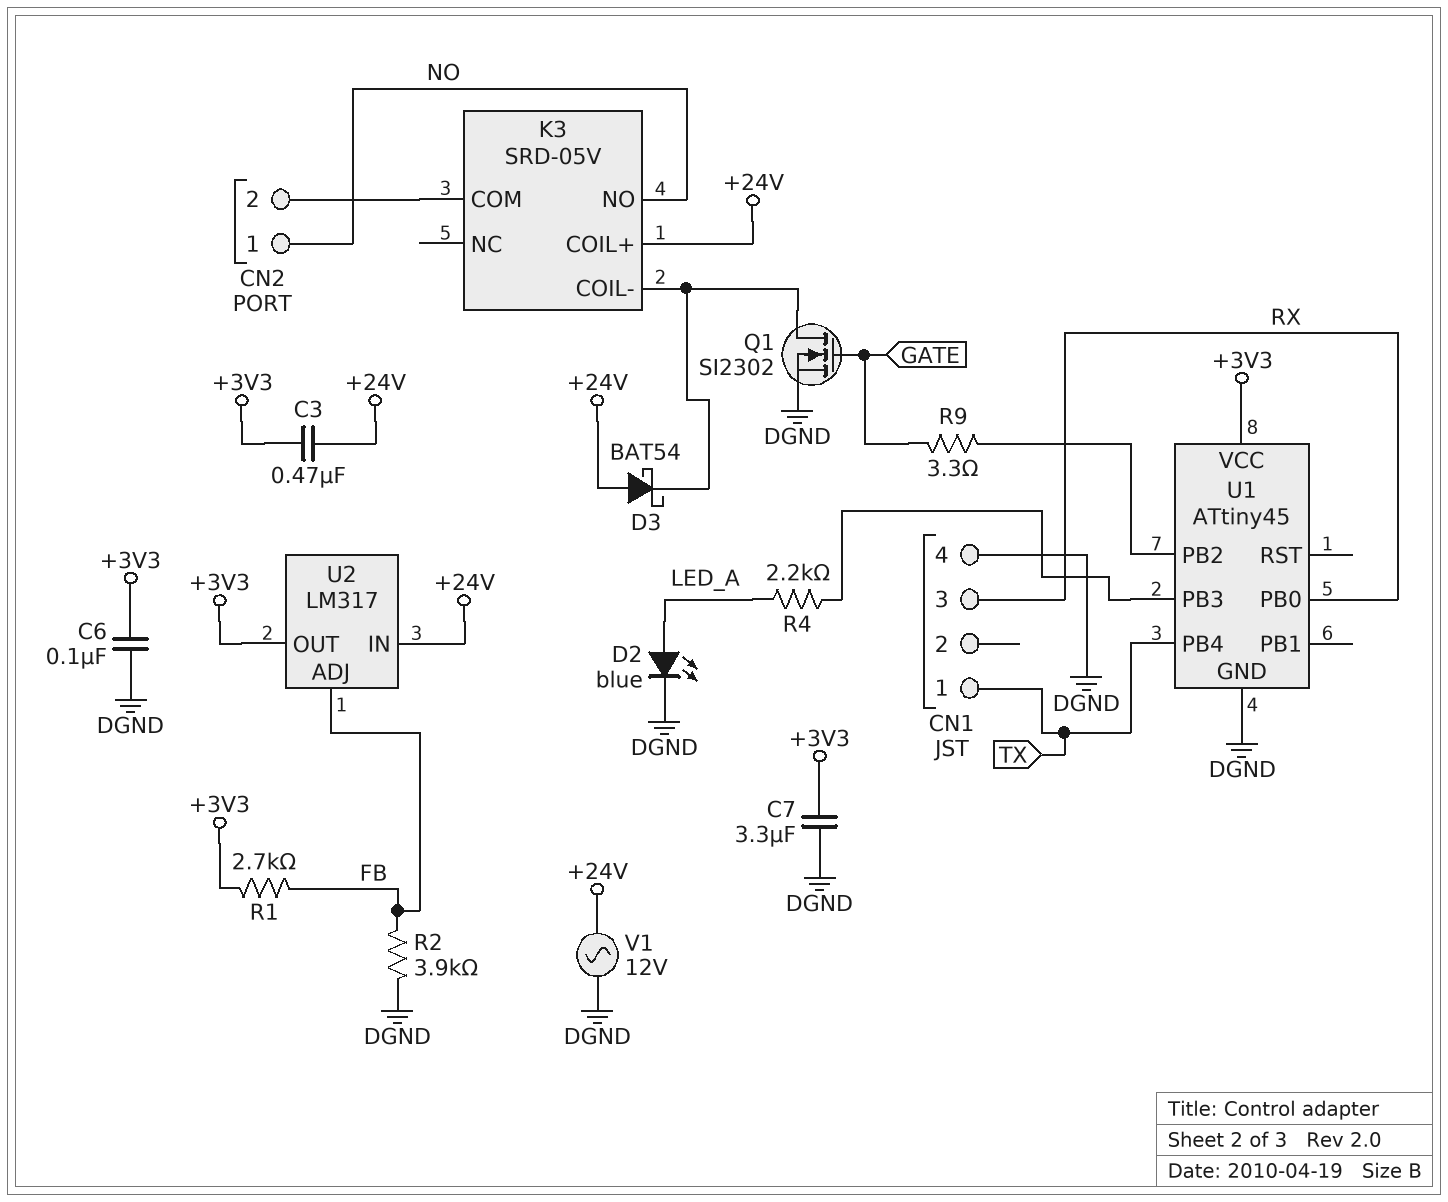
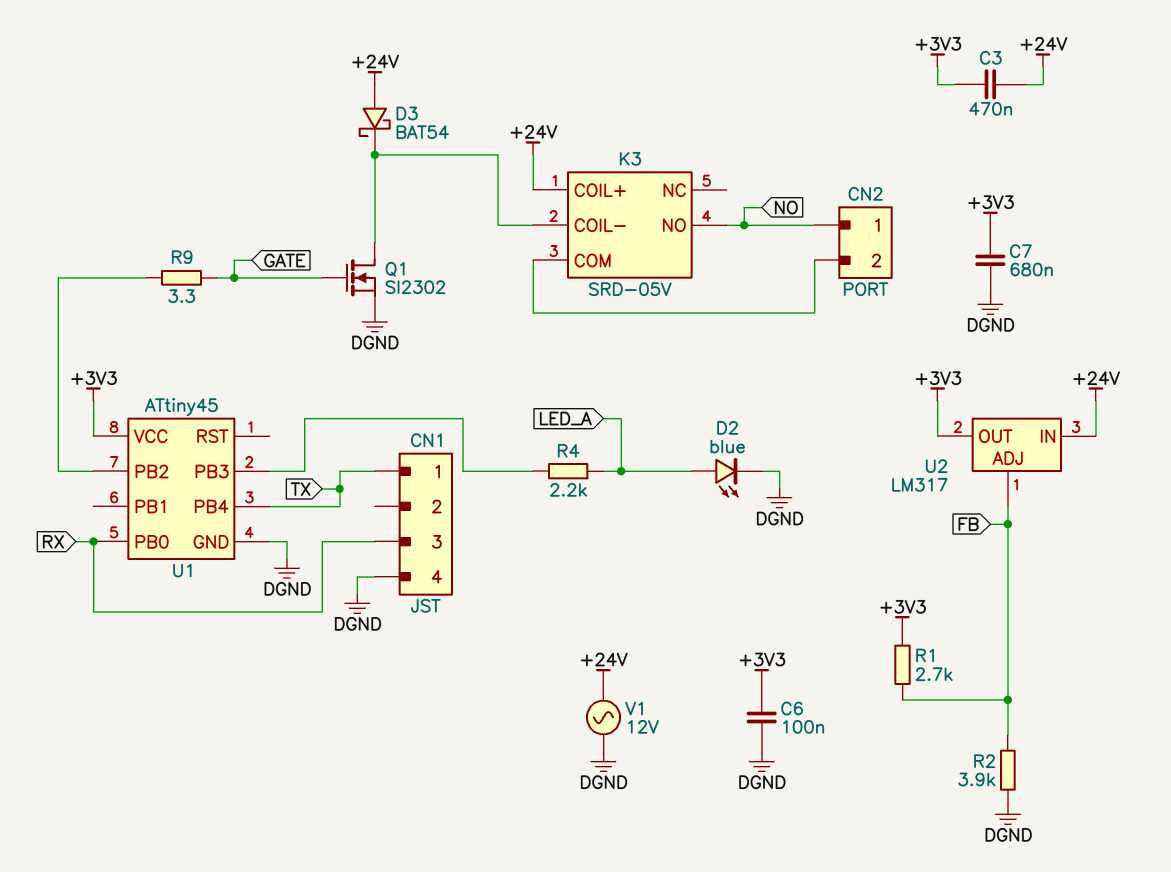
C7: 3.3uF (+3V3, DGND) -> 680nF (+3V3, DGND)

